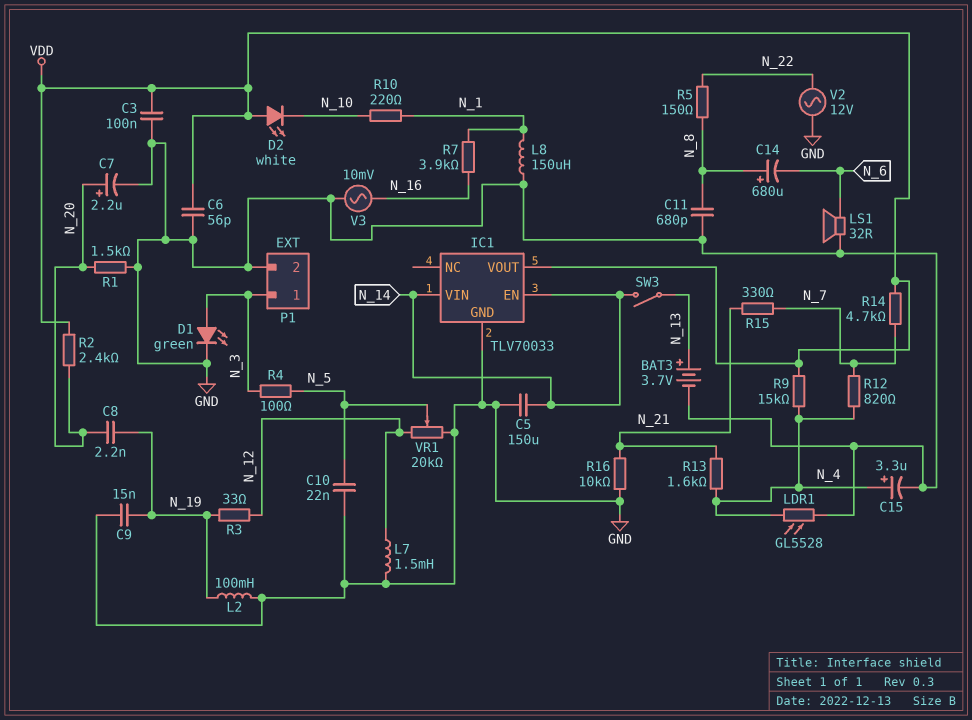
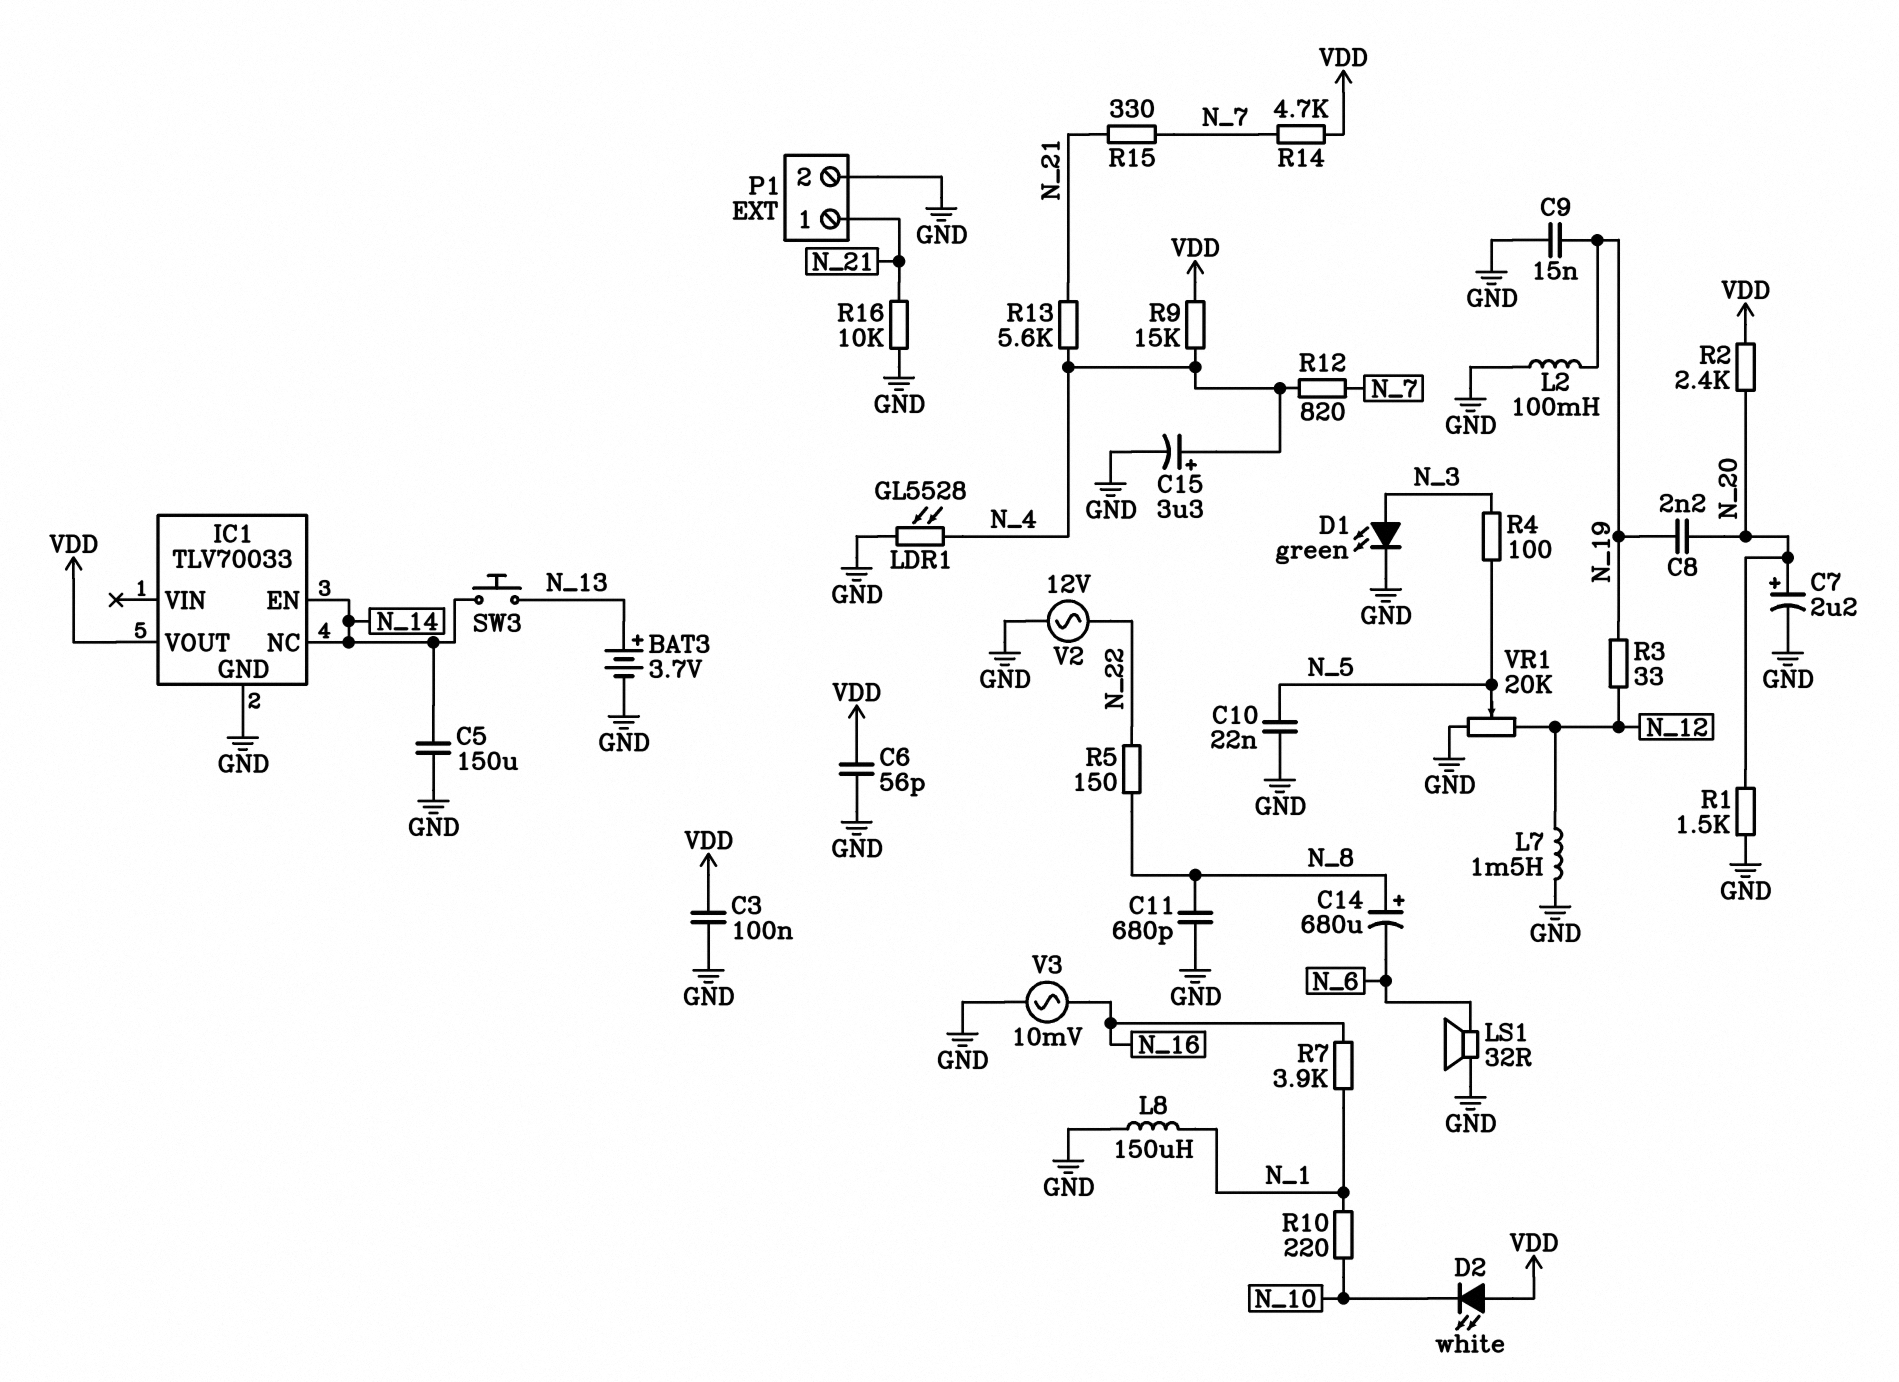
IC1 pin NC: none -> N_14
IC1 pin VIN: N_14 -> none
P1 pin 1: N_3 -> N_21
R13: 1.6k (N_4, N_21) -> 5.6k (N_4, N_21)
SW3: switch (N_13, N_14) -> button (N_13, N_14)

